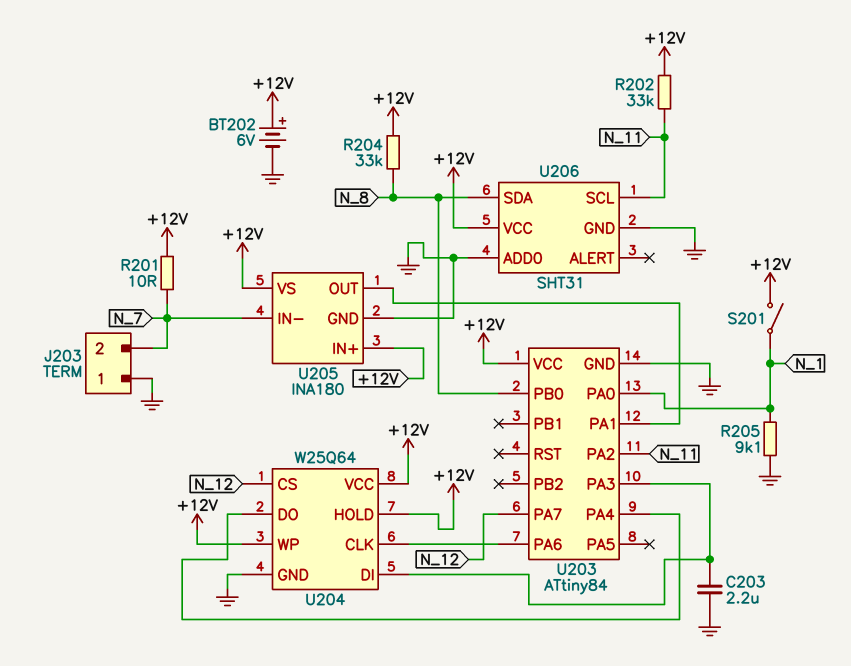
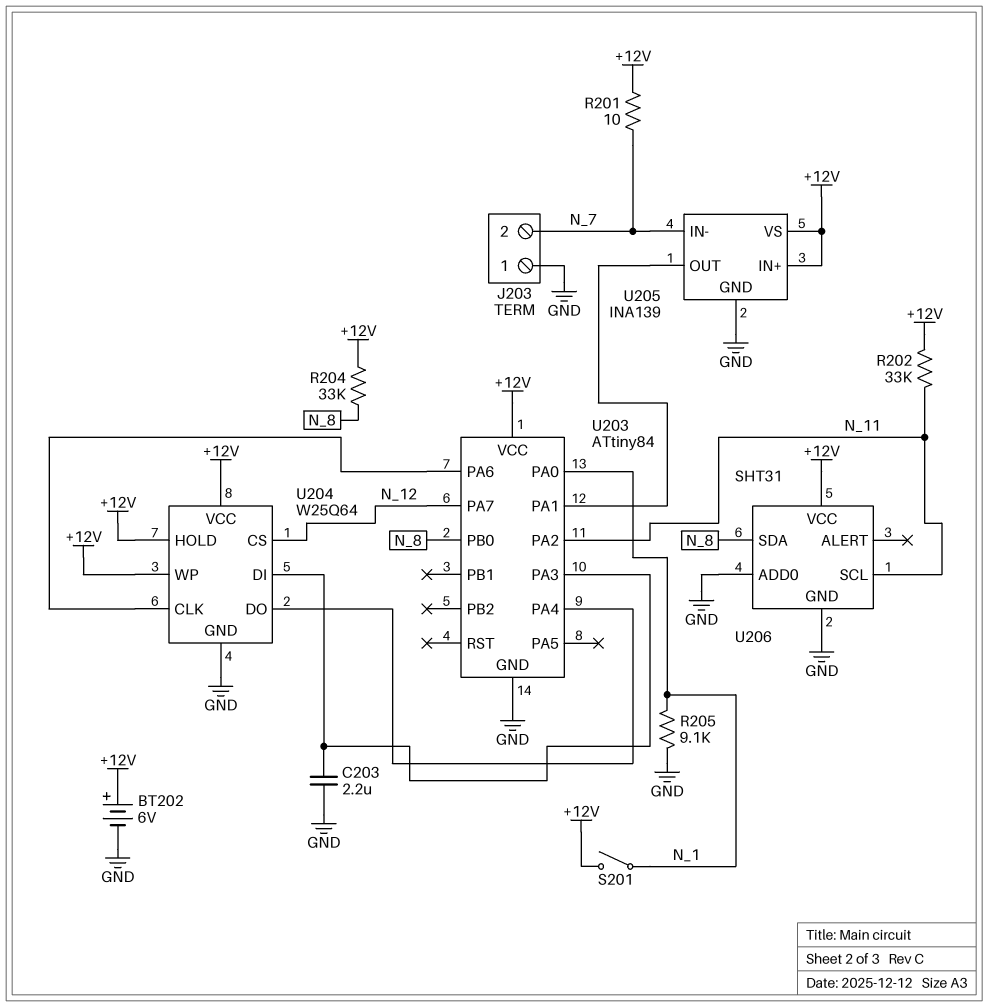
U205: INA180 -> INA139

